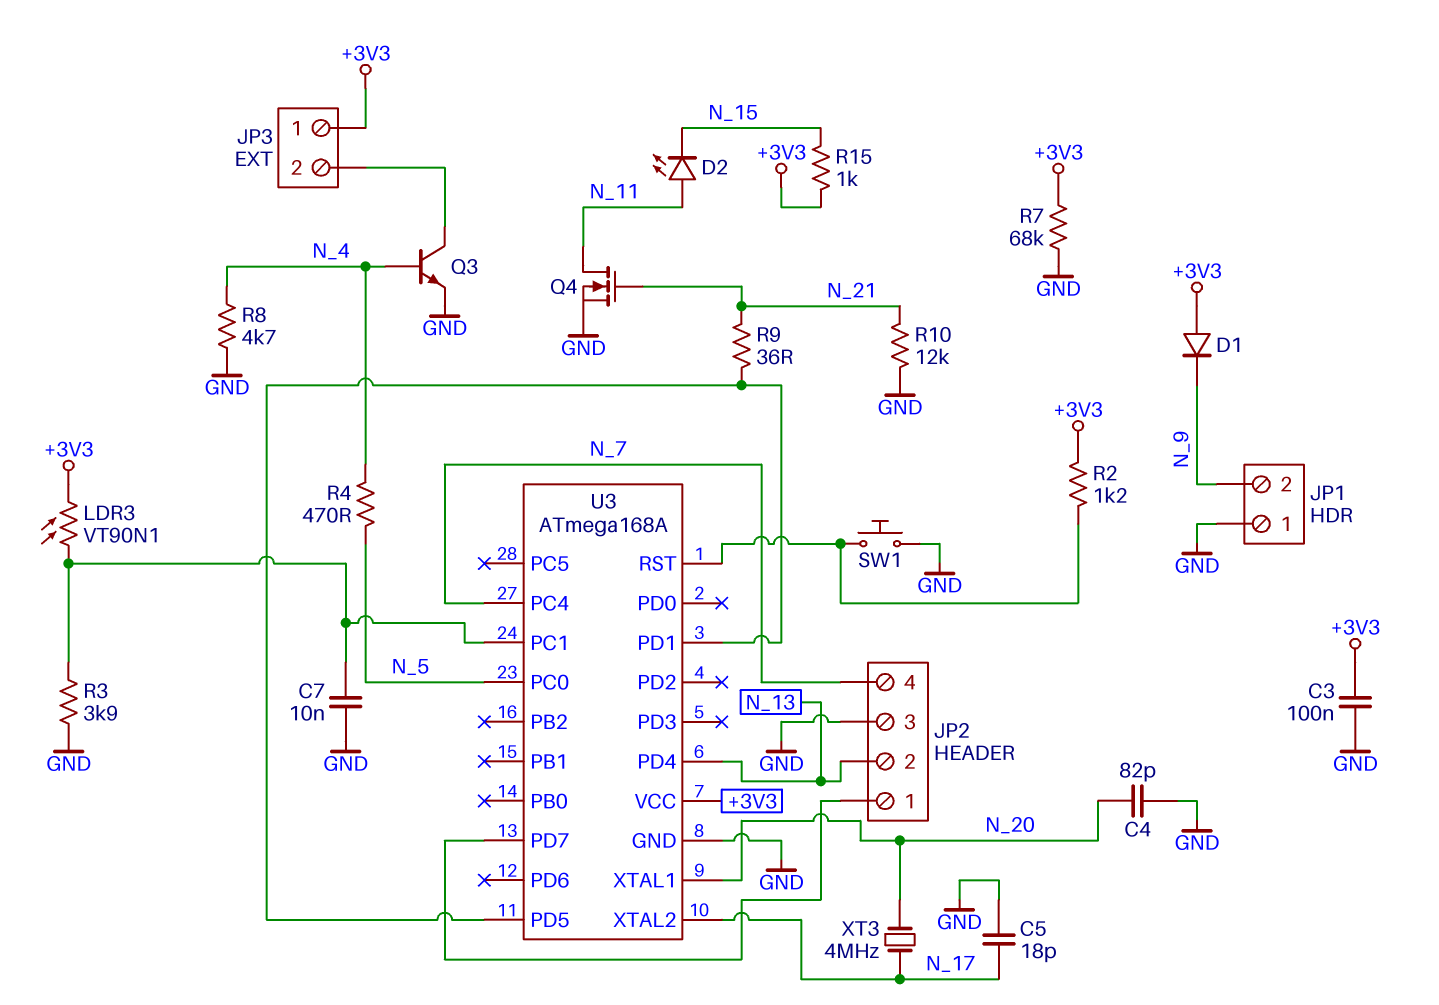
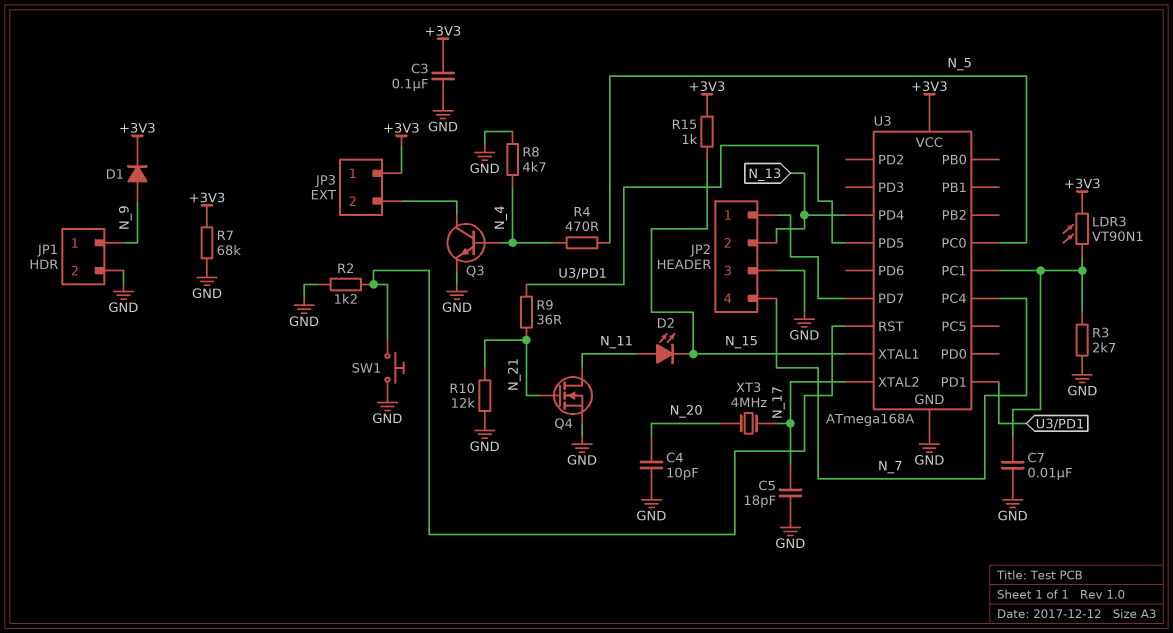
C4: 82pF (GND, N_20) -> 10pF (GND, N_20)
D1: diode (A +3V3, K N_9) -> diode (A N_9, K +3V3)
JP1 pin 1: GND -> N_9
JP1 pin 2: N_9 -> GND
R2: 1.2k (+3V3, U3/RST) -> 1.2k (GND, U3/RST)
R3: 3.9k (GND, U3/PC1) -> 2.7k (GND, U3/PC1)
U3 pin XTAL1: N_20 -> N_15

